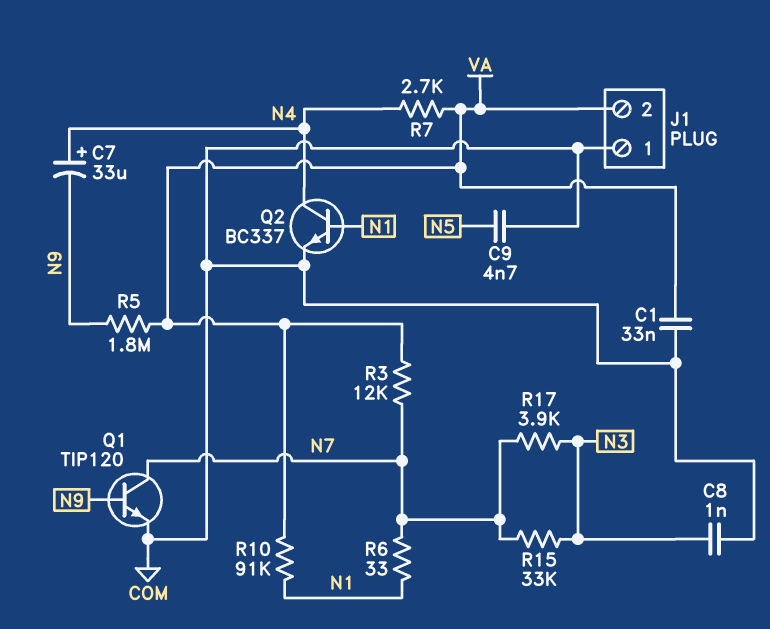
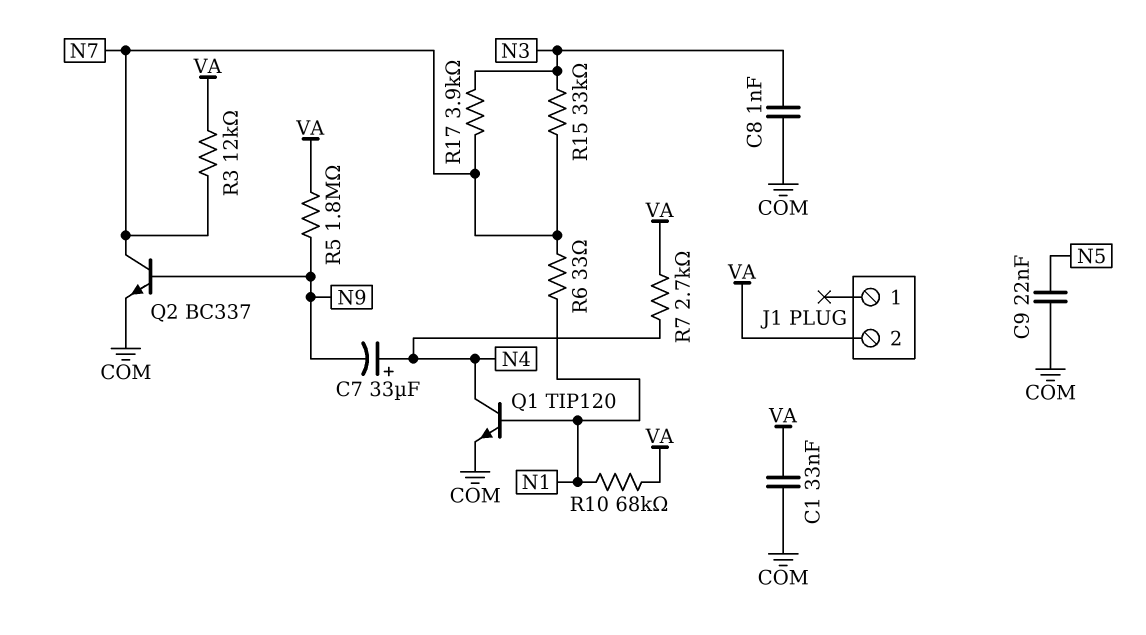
C9: 4.7nF (COM, N5) -> 22nF (COM, N5)
J1 pin 1: COM -> none
Q1: NPN TIP120 (B N9, C N7, E COM) -> NPN TIP120 (B N1, C N4, E COM)
Q2: NPN BC337 (B N1, C N4, E COM) -> NPN BC337 (B N9, C N7, E COM)
R10: 91k (N1, VA) -> 68k (N1, VA)

